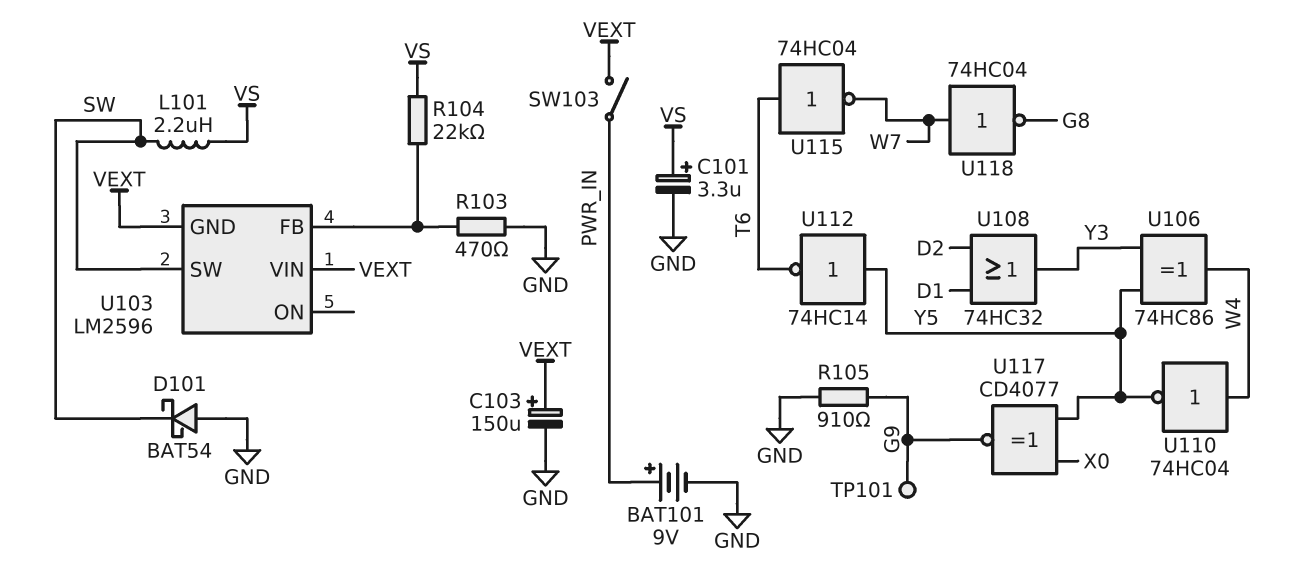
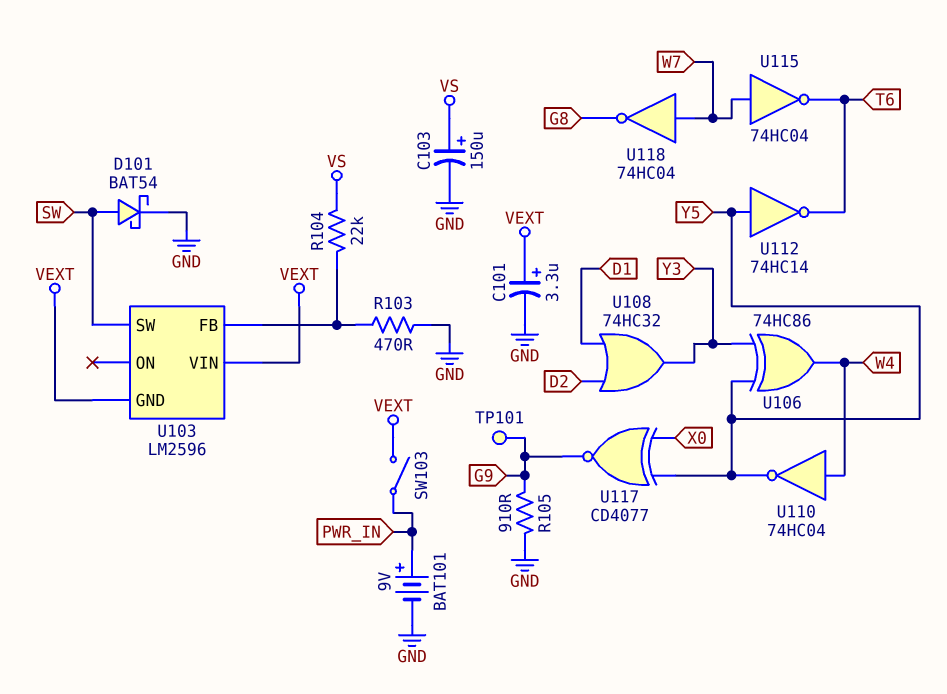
C101: 3.3uF (plus VS, minus GND) -> 3.3uF (plus VEXT, minus GND)
C103: 150uF (plus VEXT, minus GND) -> 150uF (plus VS, minus GND)
D101: schottky BAT54 (A GND, K SW) -> schottky BAT54 (A SW, K GND)
L101: 2.2uH (SW, VS) -> none
U115: NOT 74HC04 (in T6, out W7) -> NOT 74HC04 (in W7, out T6)

